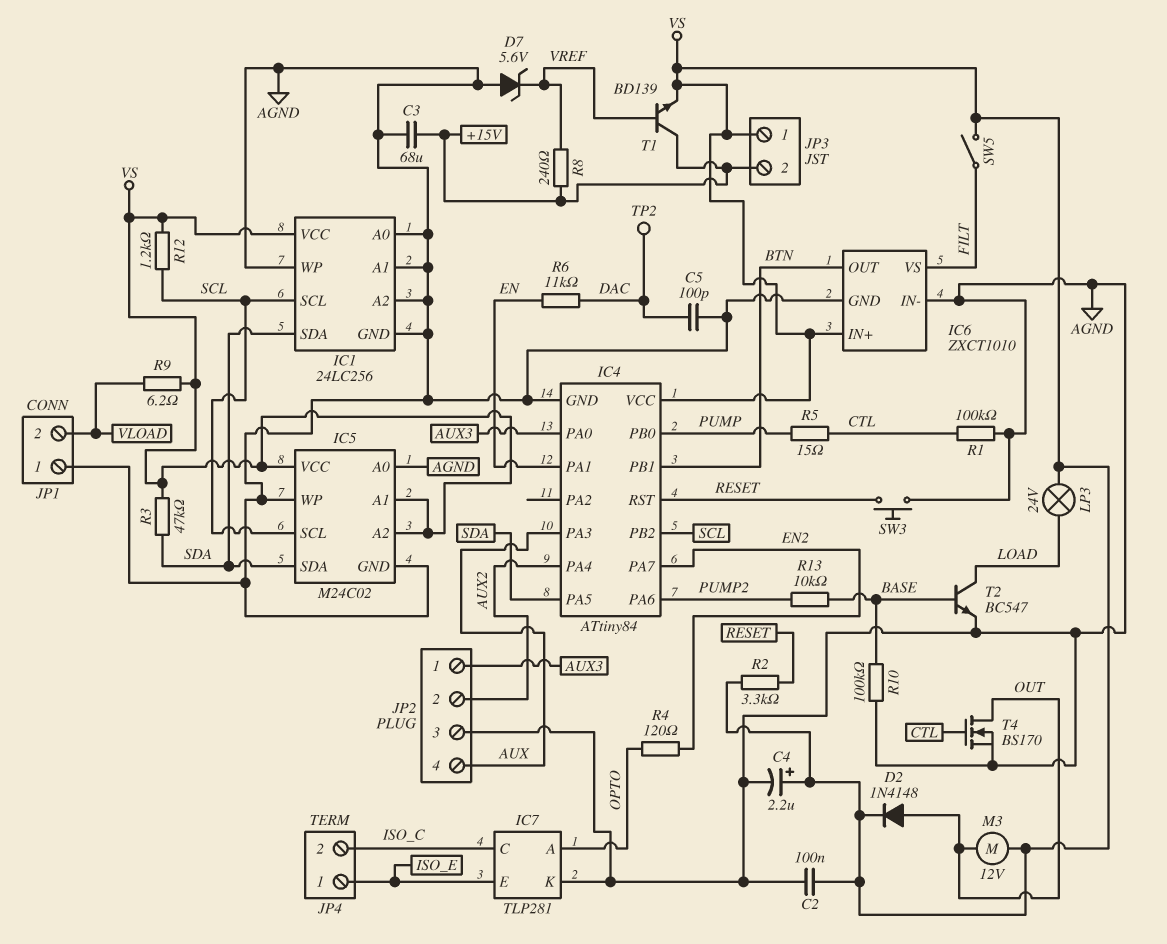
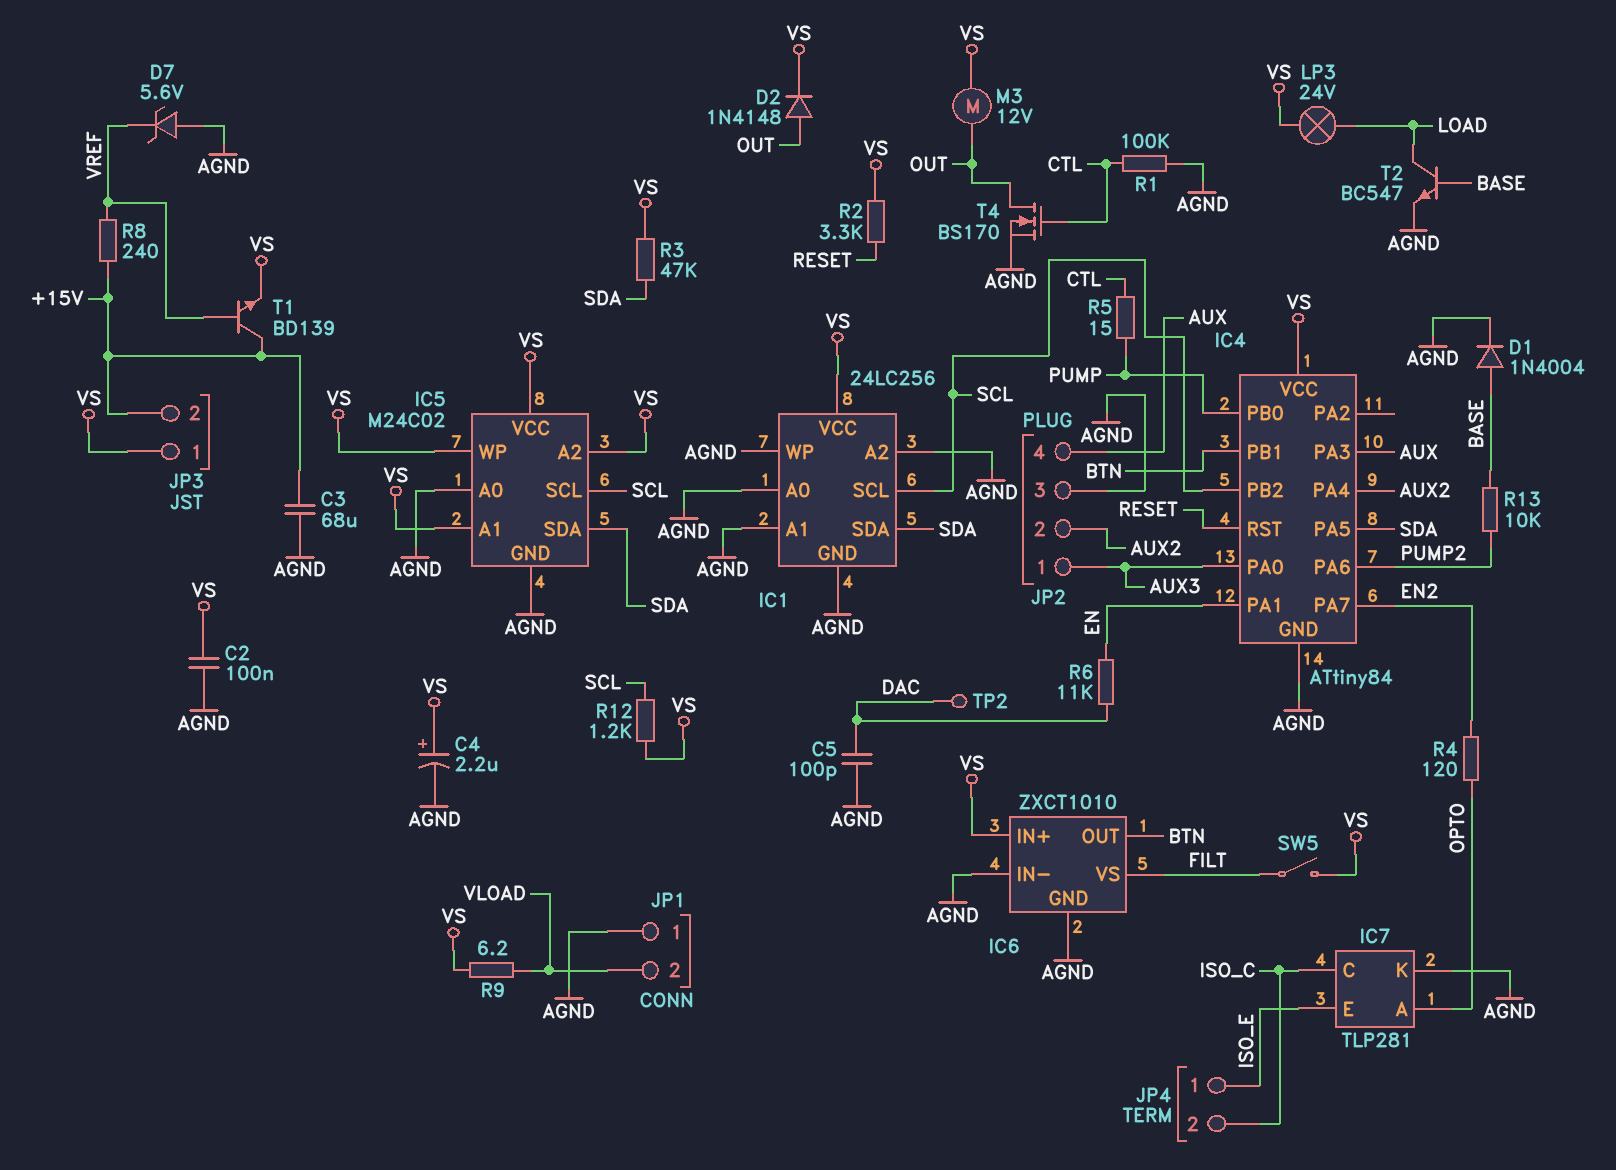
D1: none -> diode 1N4004 (A BASE, K AGND)
IC5 pin WP: AGND -> VS
R10: 100k (AGND, BASE) -> none
SW3: button (AGND, RESET) -> none

